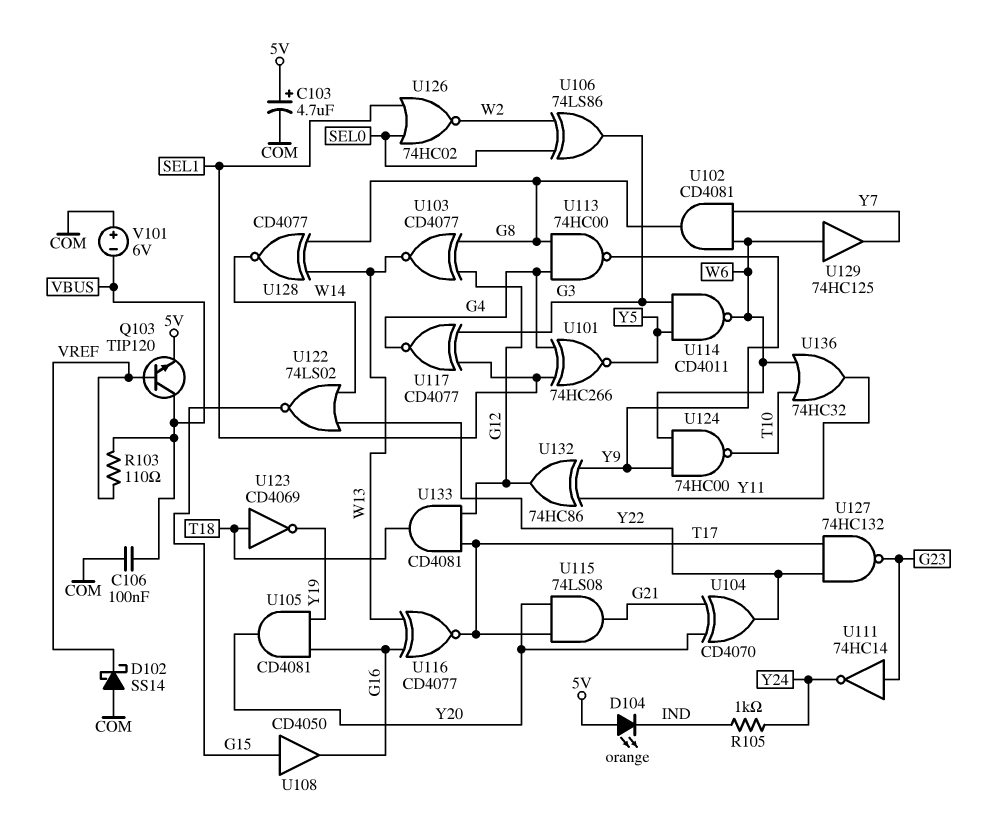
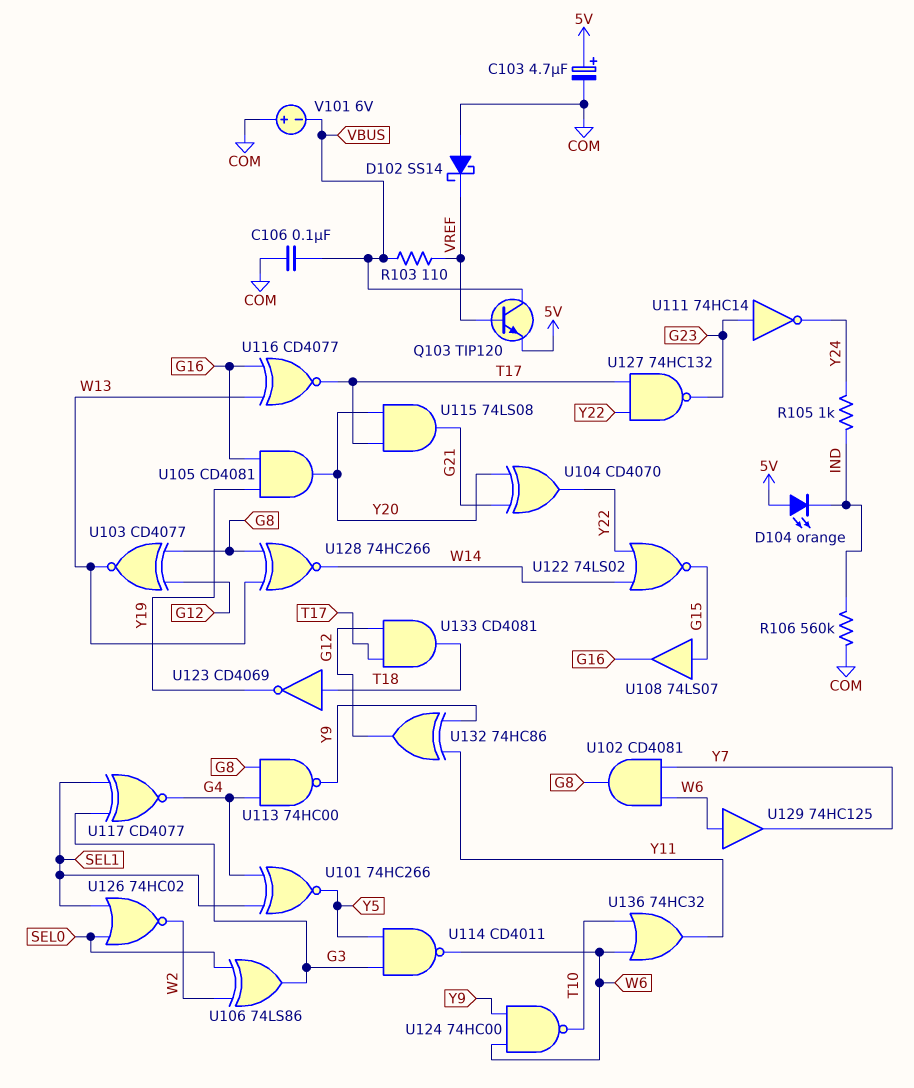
R106: none -> 560k (COM, IND)
U108: buffer CD4050 (in G15, out G16) -> buffer 74LS07 (in G15, out G16)
U128: XNOR CD4077 (in G8, in W13, out W14) -> XNOR 74HC266 (in G8, in W13, out W14)

